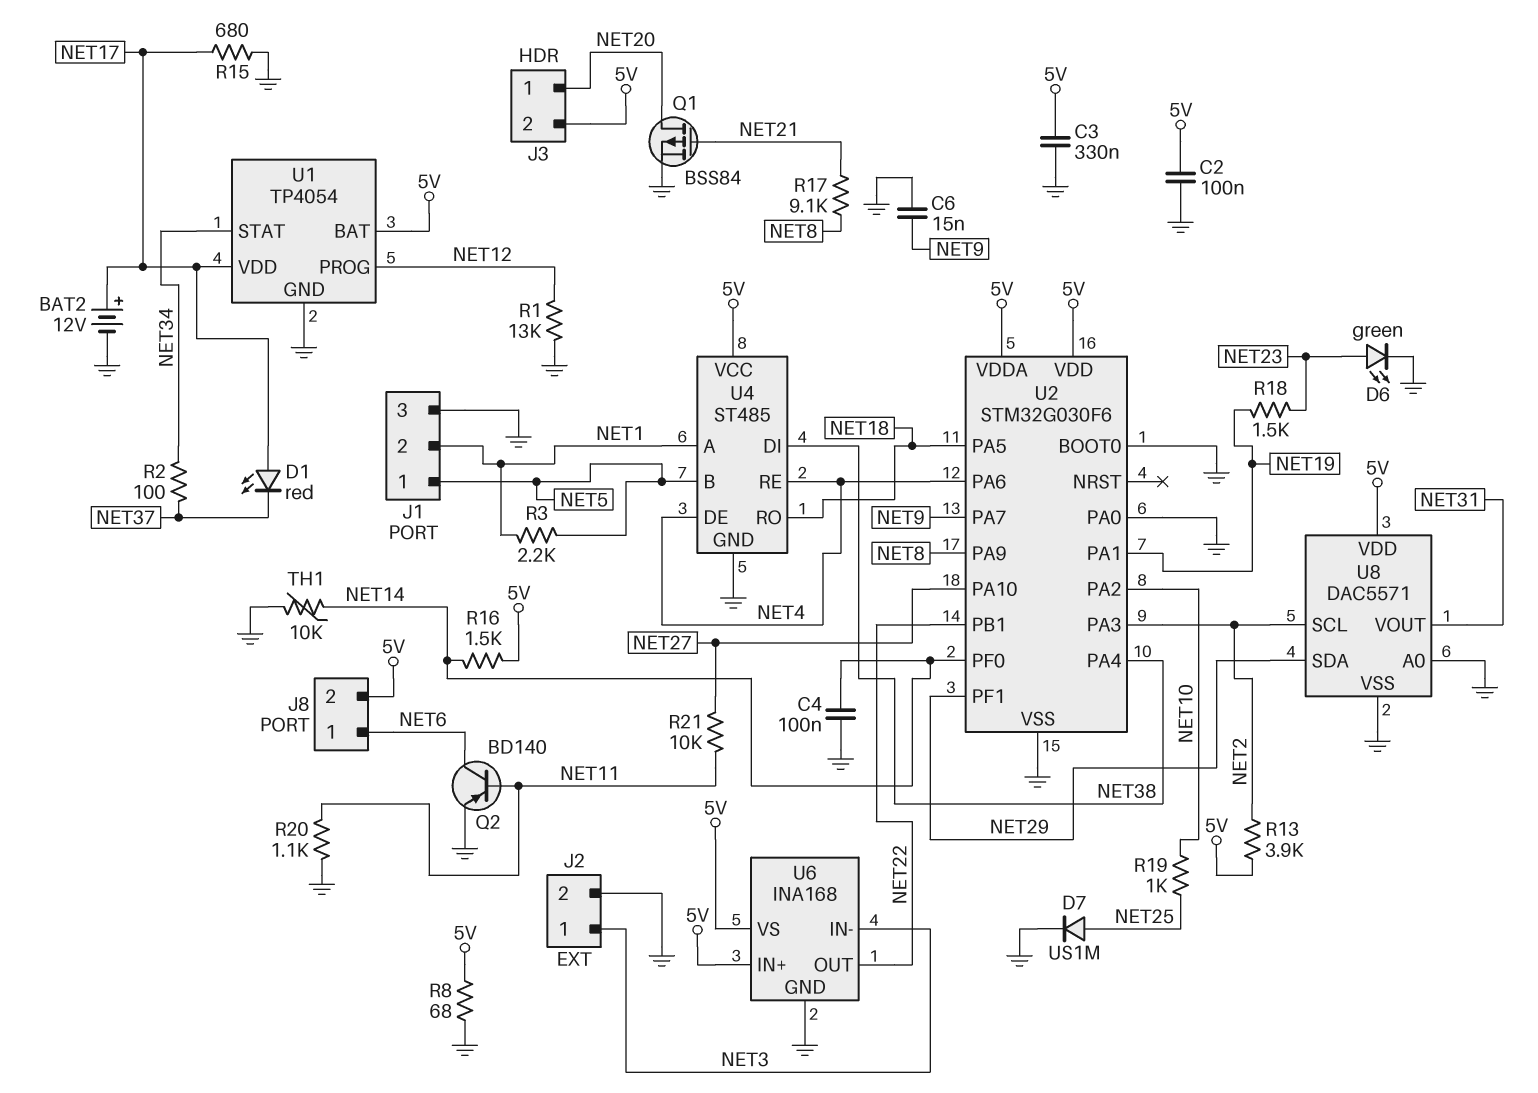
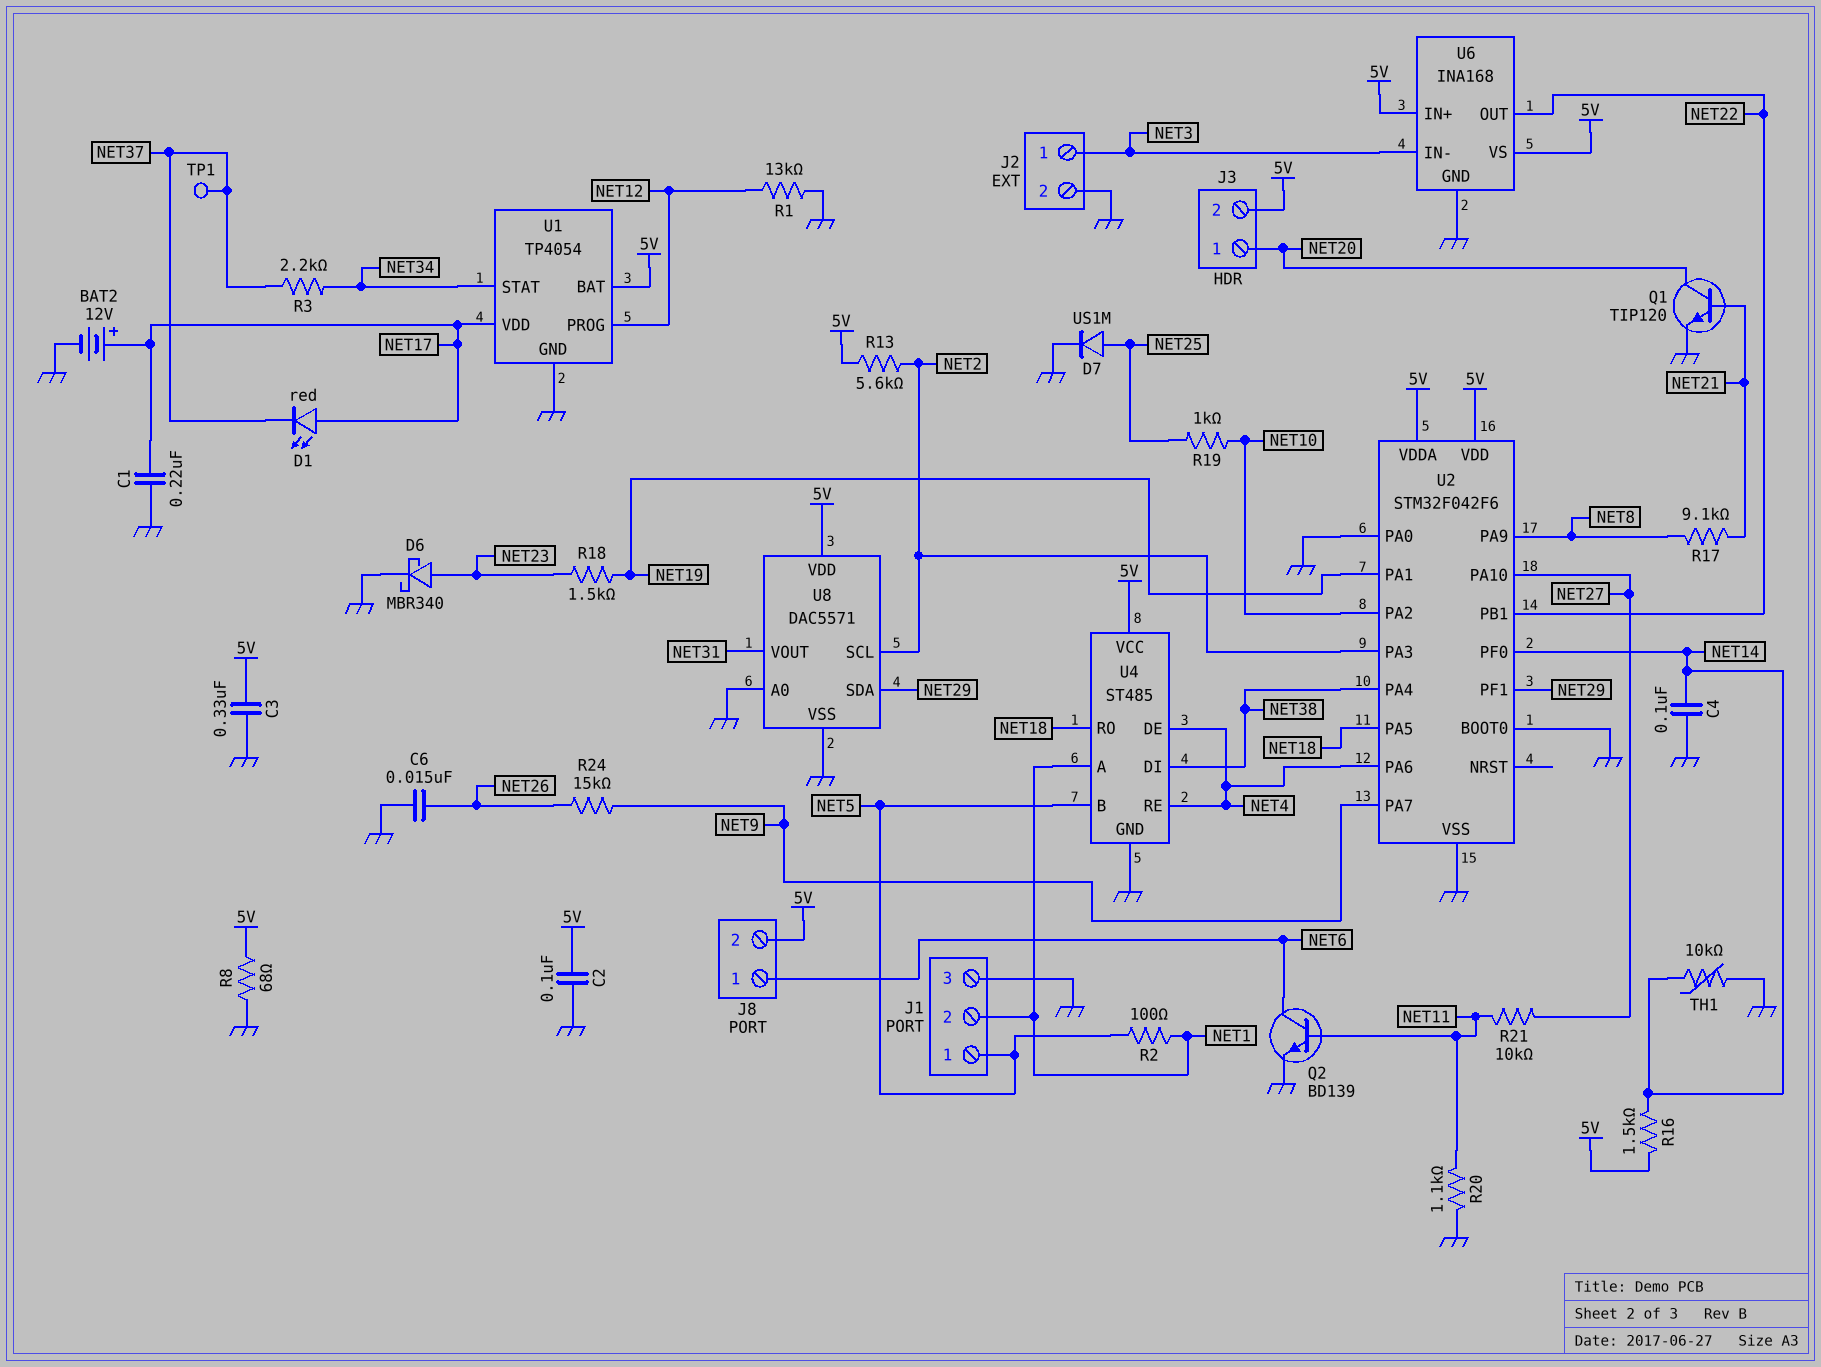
C1: none -> 220nF (GND, NET17)
C6: 15nF (GND, NET9) -> 15nF (GND, NET26)
D6: LED green (A NET23, K GND) -> schottky MBR340 (A NET23, K GND)
Q1: PMOS BSS84 (G NET21, D NET20, S GND) -> NPN TIP120 (B NET21, C NET20, E GND)
Q2: PNP BD140 (B NET11, C NET6, E GND) -> NPN BD139 (B NET11, C NET6, E GND)
R2: 100 (NET34, NET37) -> 100 (NET1, NET5)
R3: 2.2k (NET1, NET5) -> 2.2k (NET34, NET37)
R13: 3.9k (5V, NET2) -> 5.6k (5V, NET2)
R15: 680 (GND, NET17) -> none
R24: none -> 15k (NET9, NET26)
TP1: none -> test point (NET37)
U2: STM32G030F6 -> STM32F042F6

